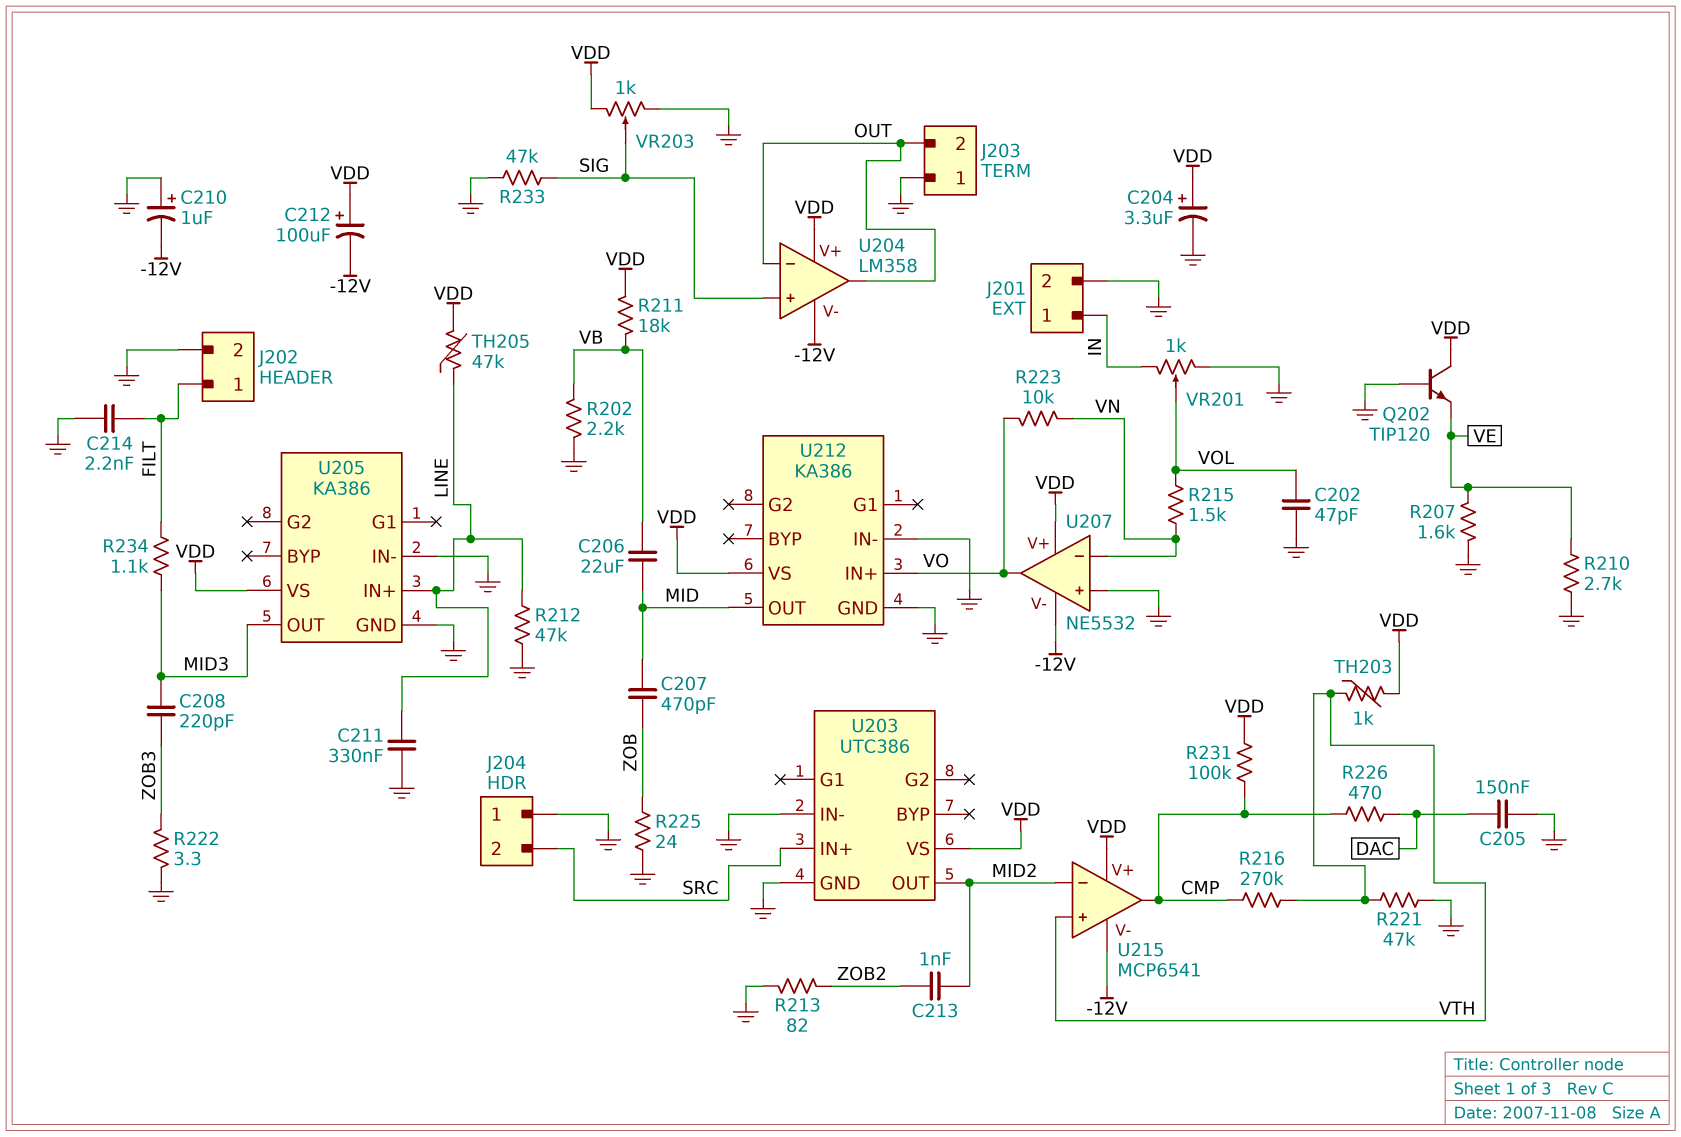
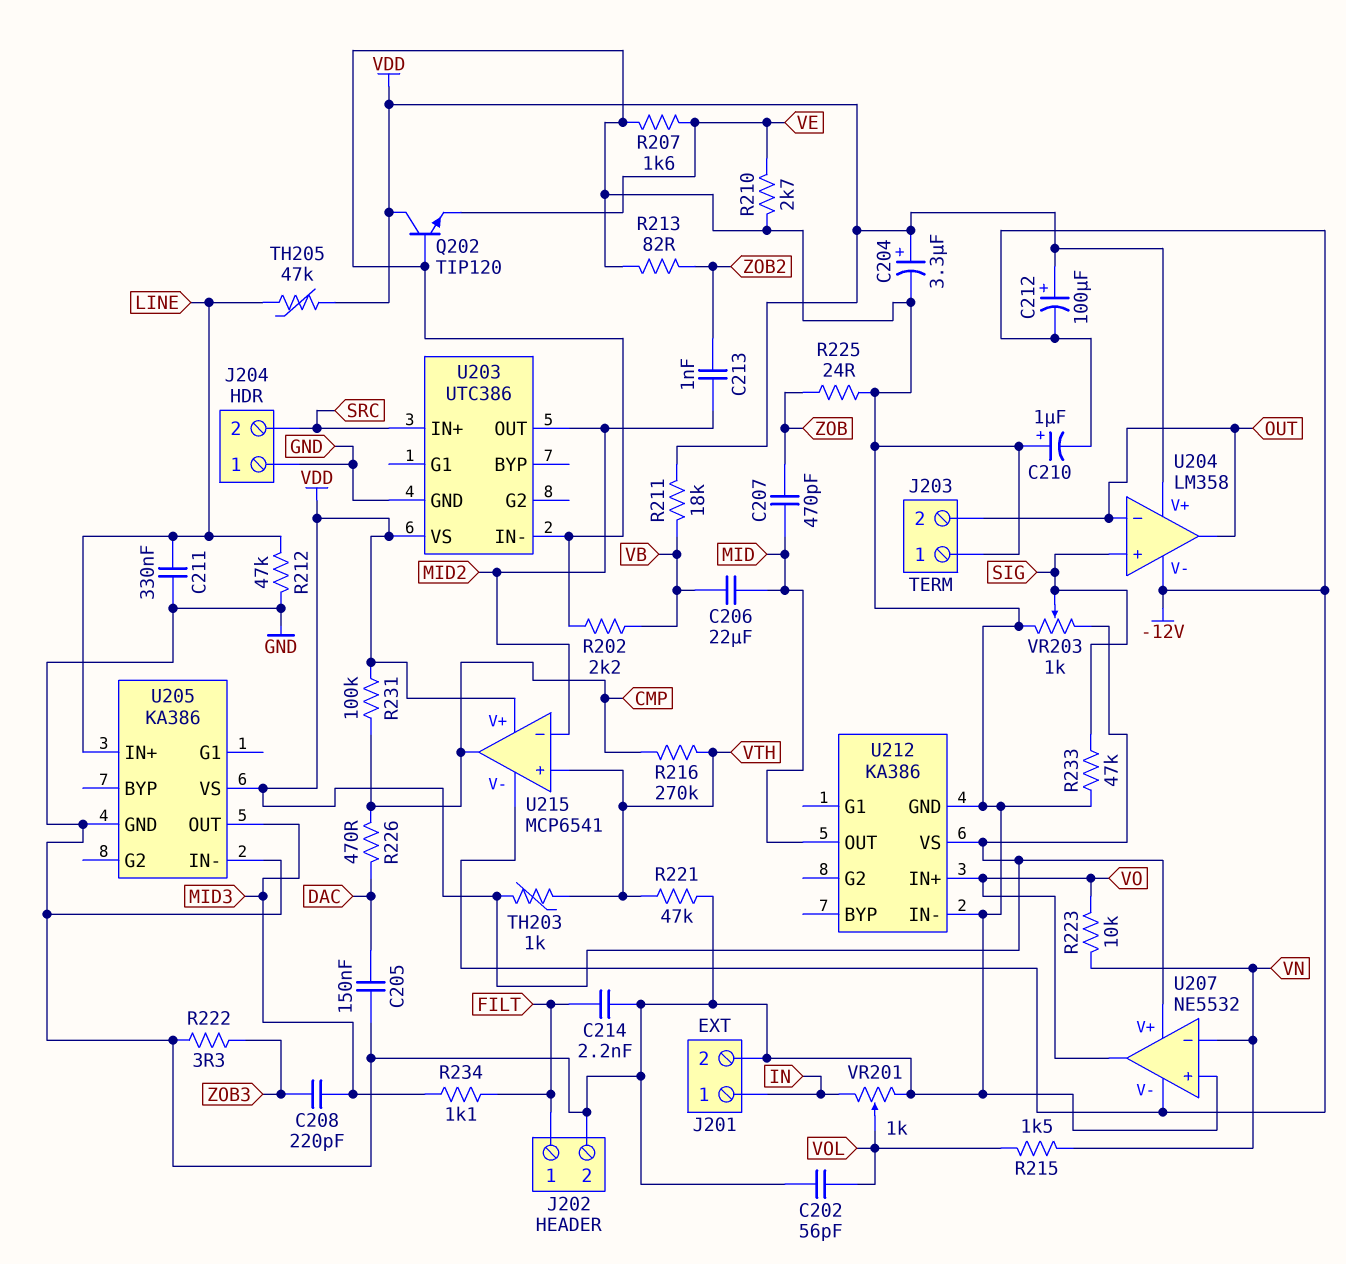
C202: 47pF (GND, VOL) -> 56pF (GND, VOL)

